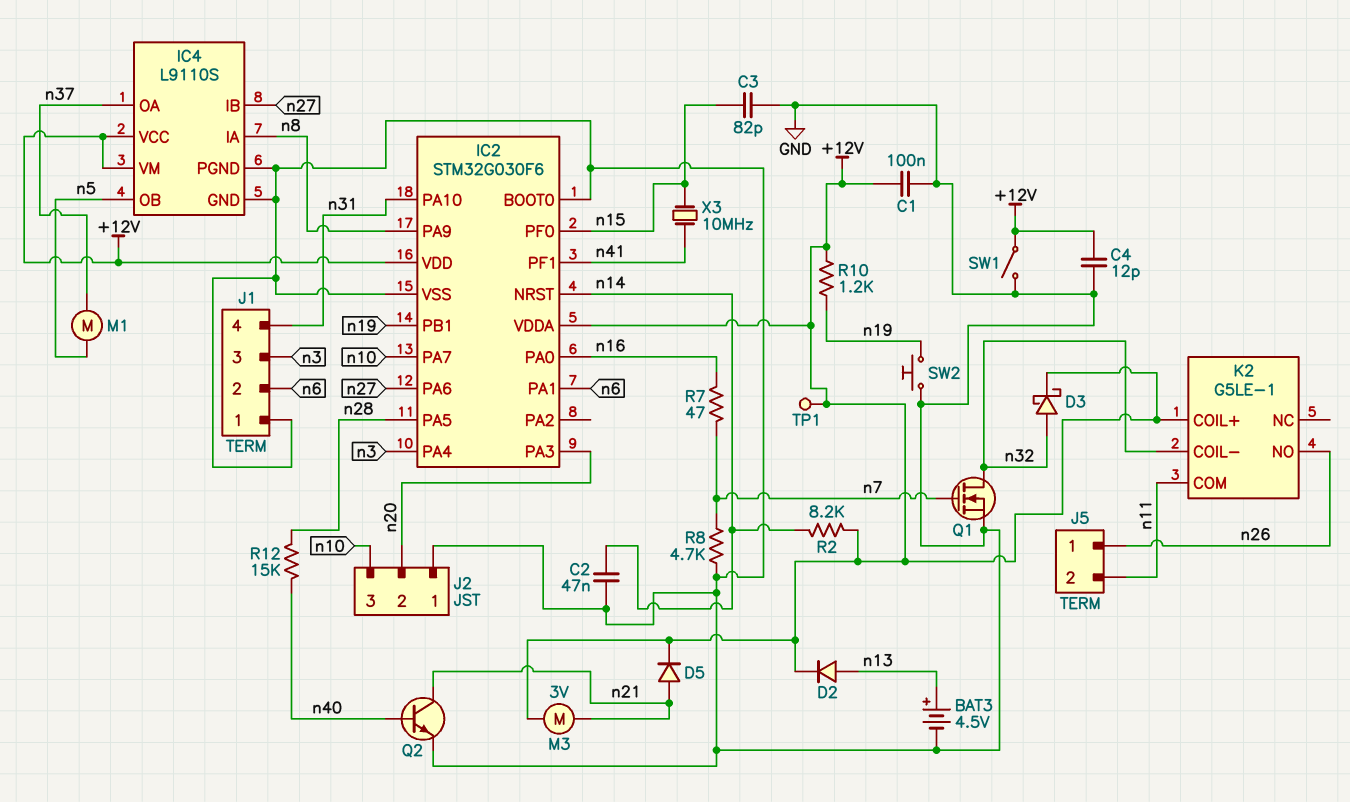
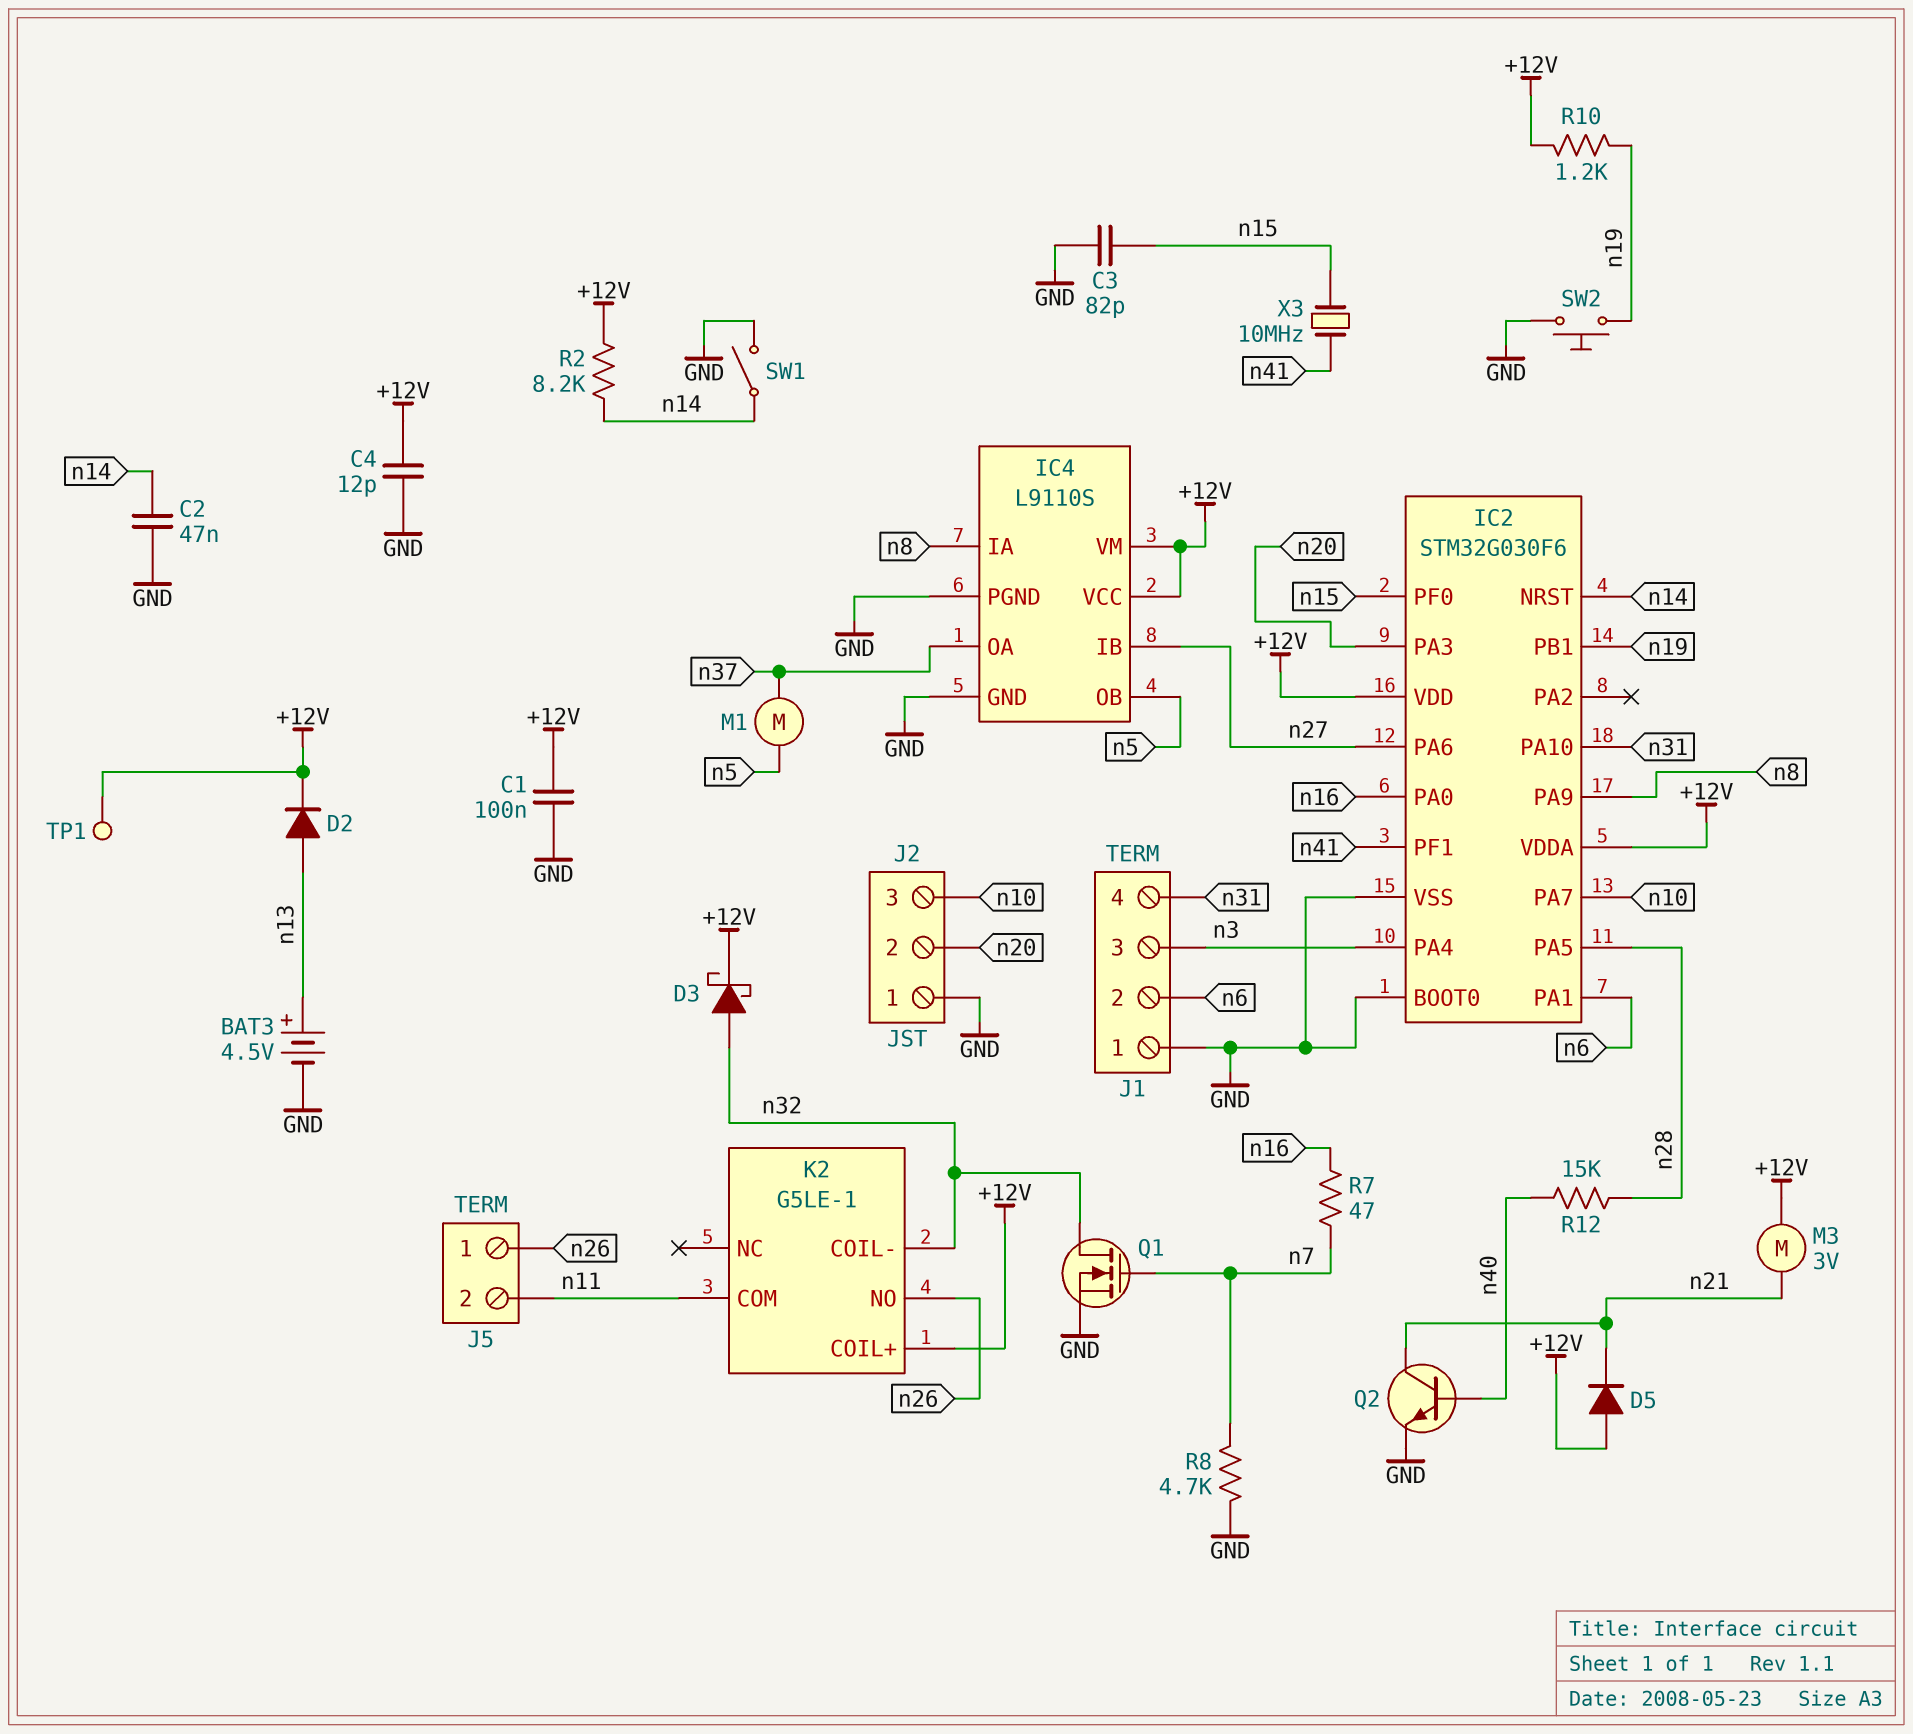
D5: diode (A n21, K +12V) -> diode (A +12V, K n21)
SW1: switch (+12V, GND) -> switch (GND, n14)

